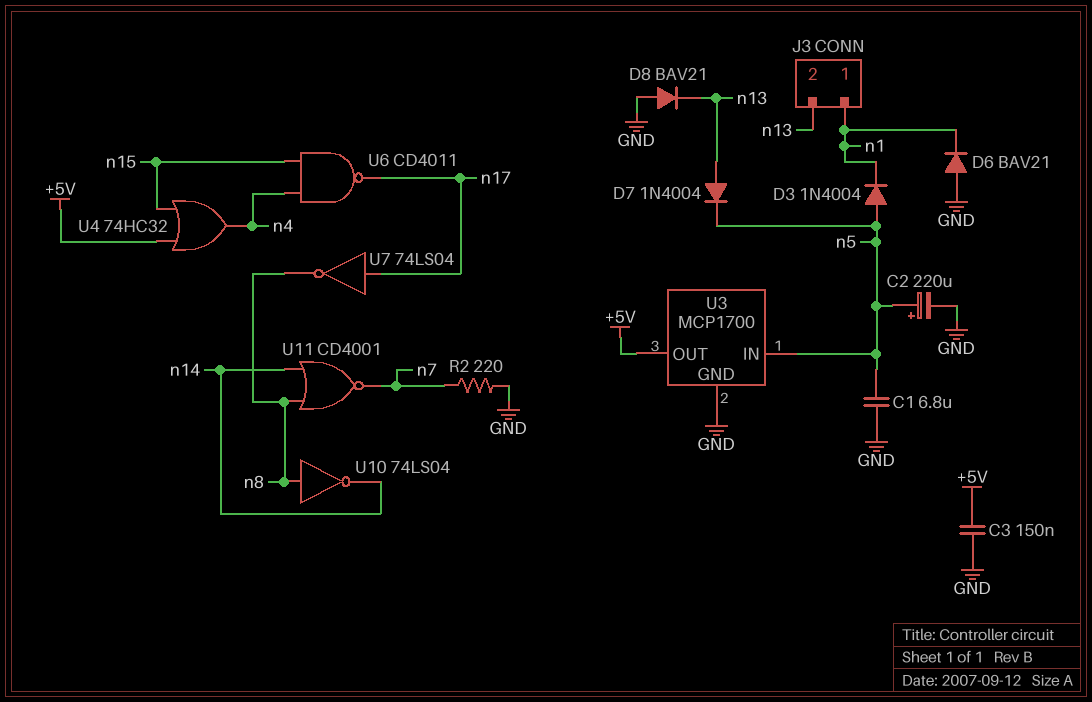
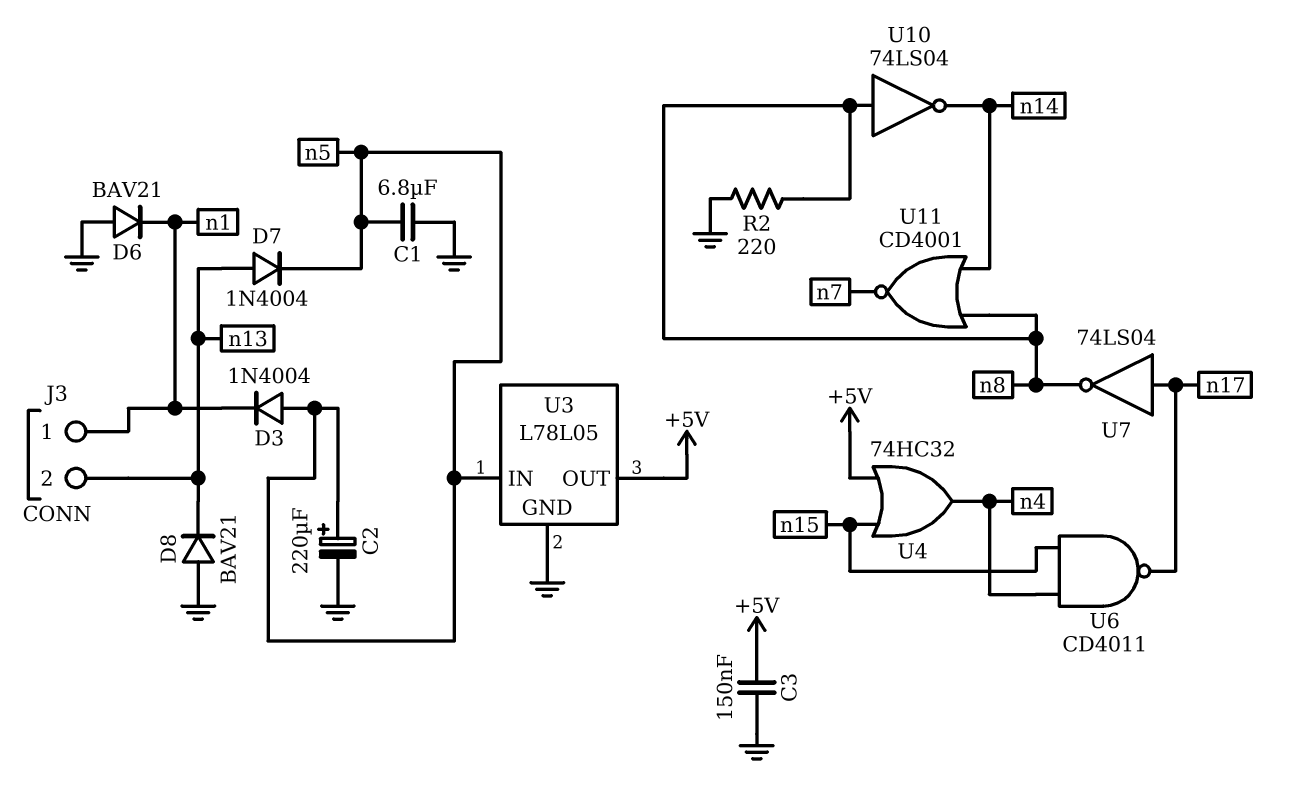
R2: 220 (GND, n7) -> 220 (GND, n8)
U3: MCP1700 -> L78L05

